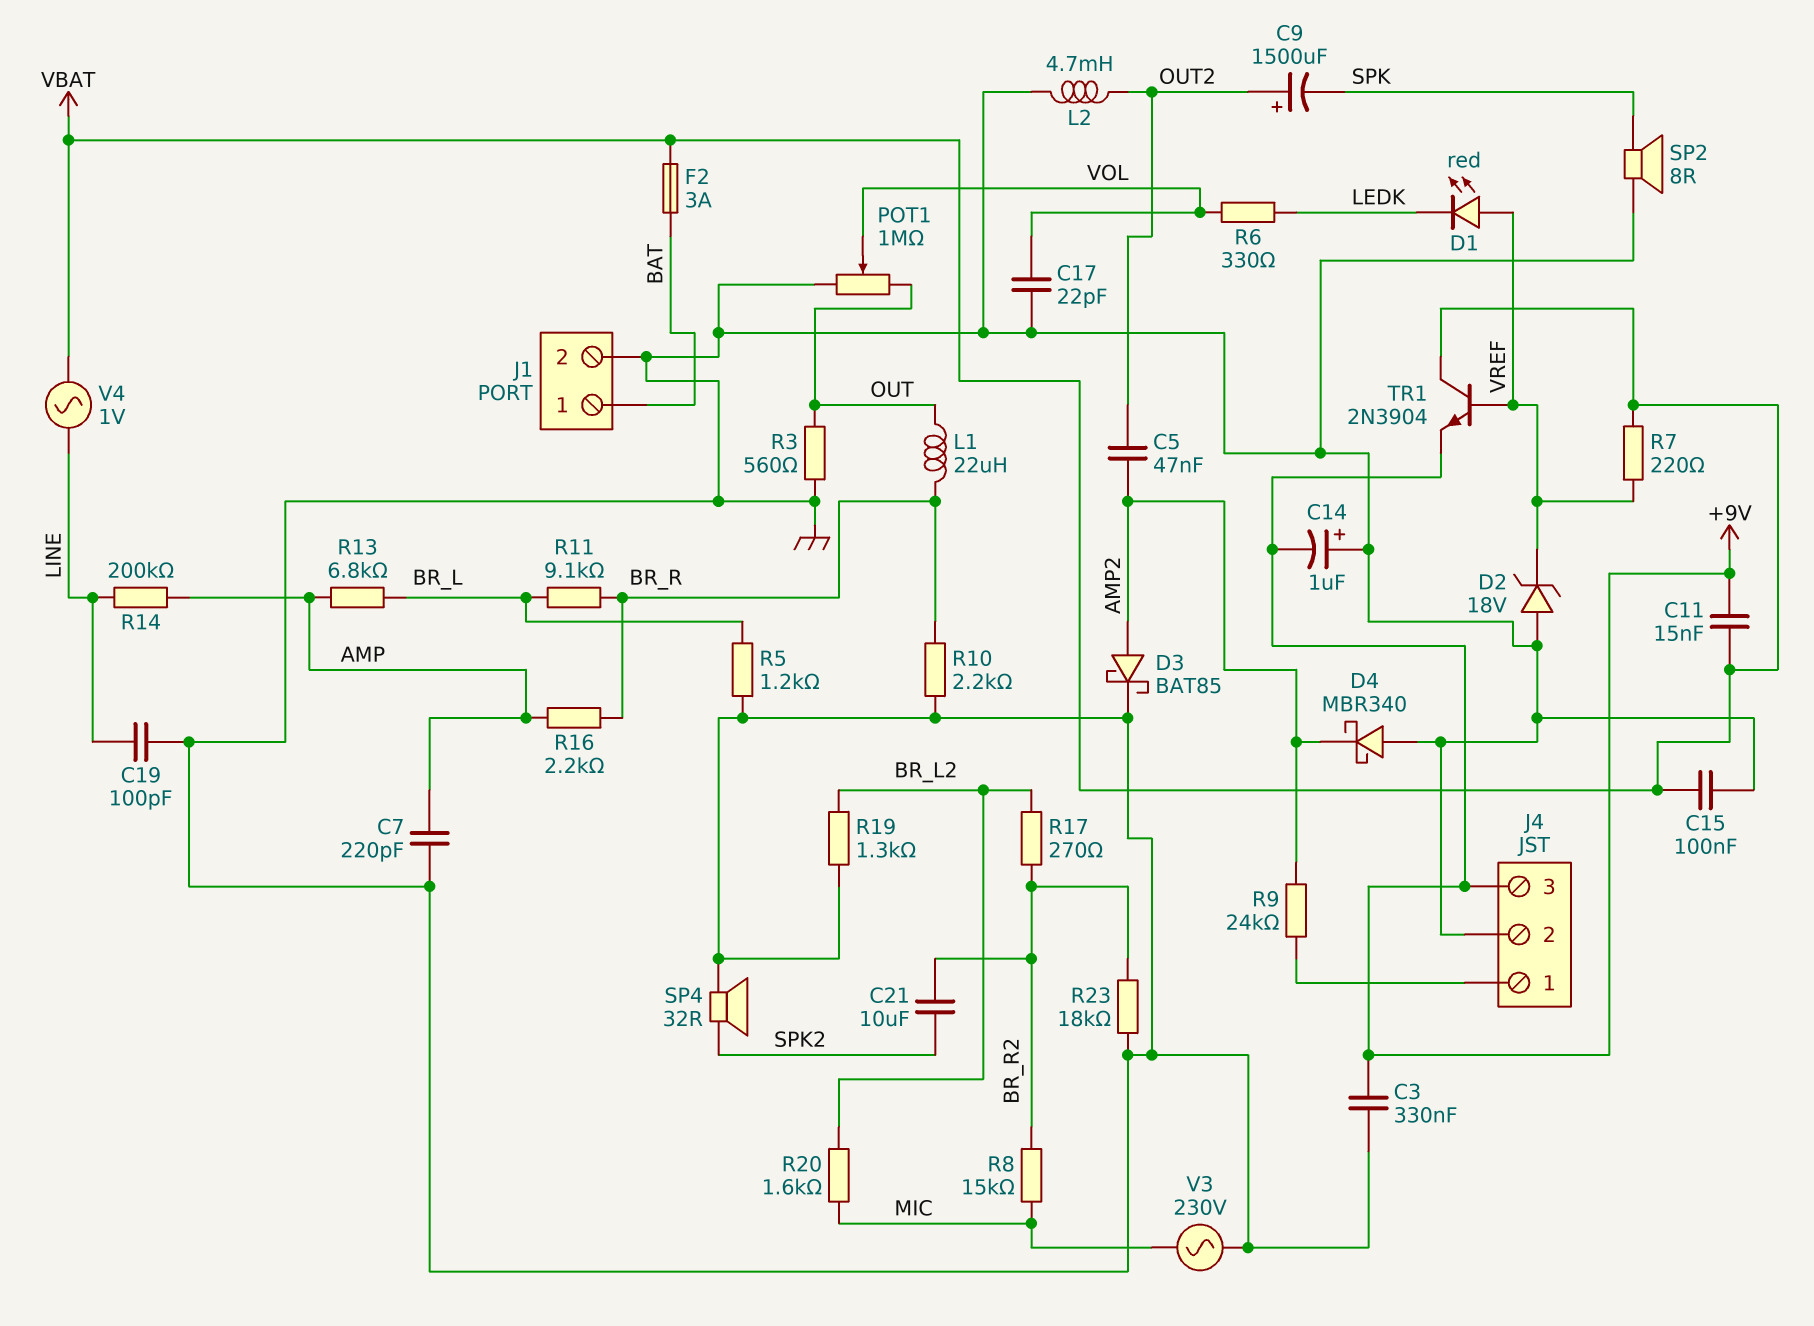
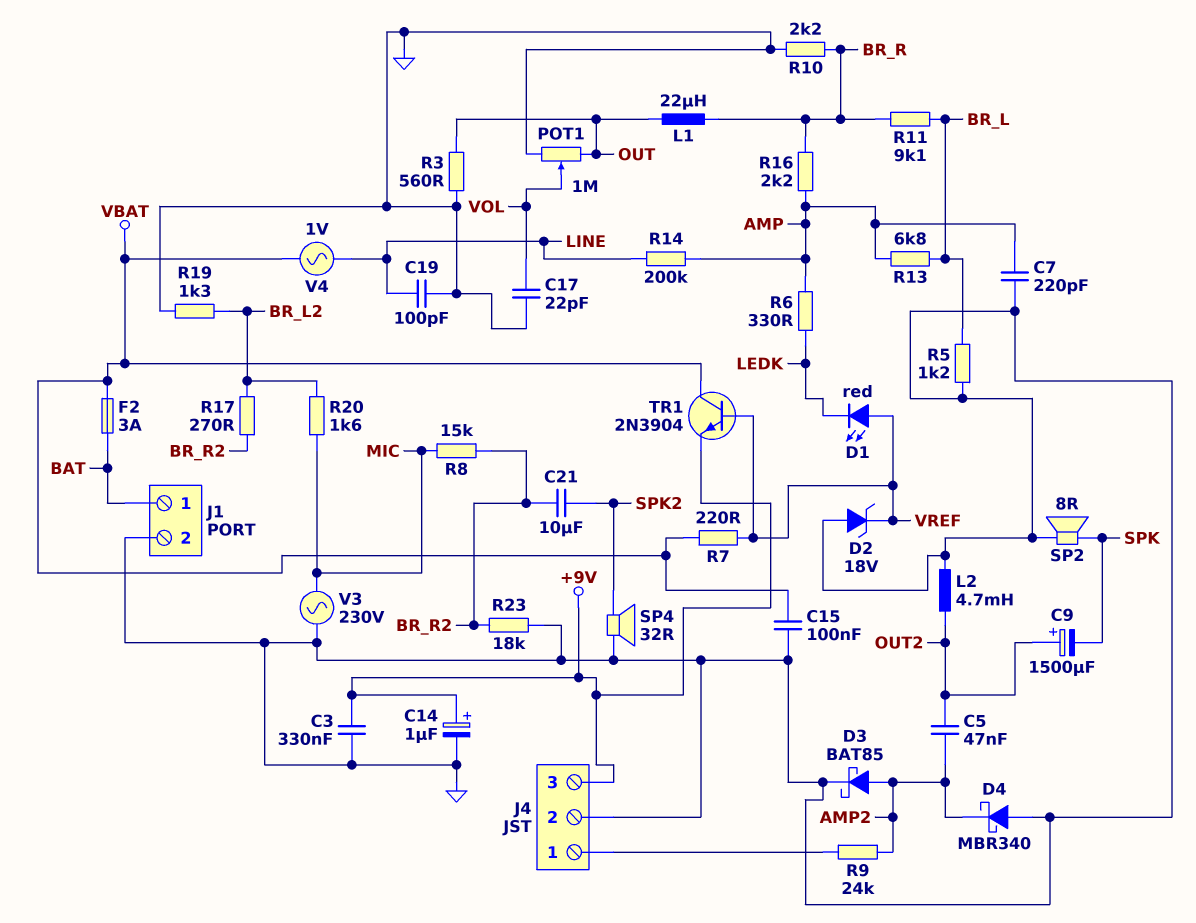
C11: 15nF (+9V, VBAT) -> none
C14: 1uF (plus GND, minus +9V) -> 1uF (plus +9V, minus GND)
R6: 330 (LEDK, VOL) -> 330 (AMP, LEDK)

